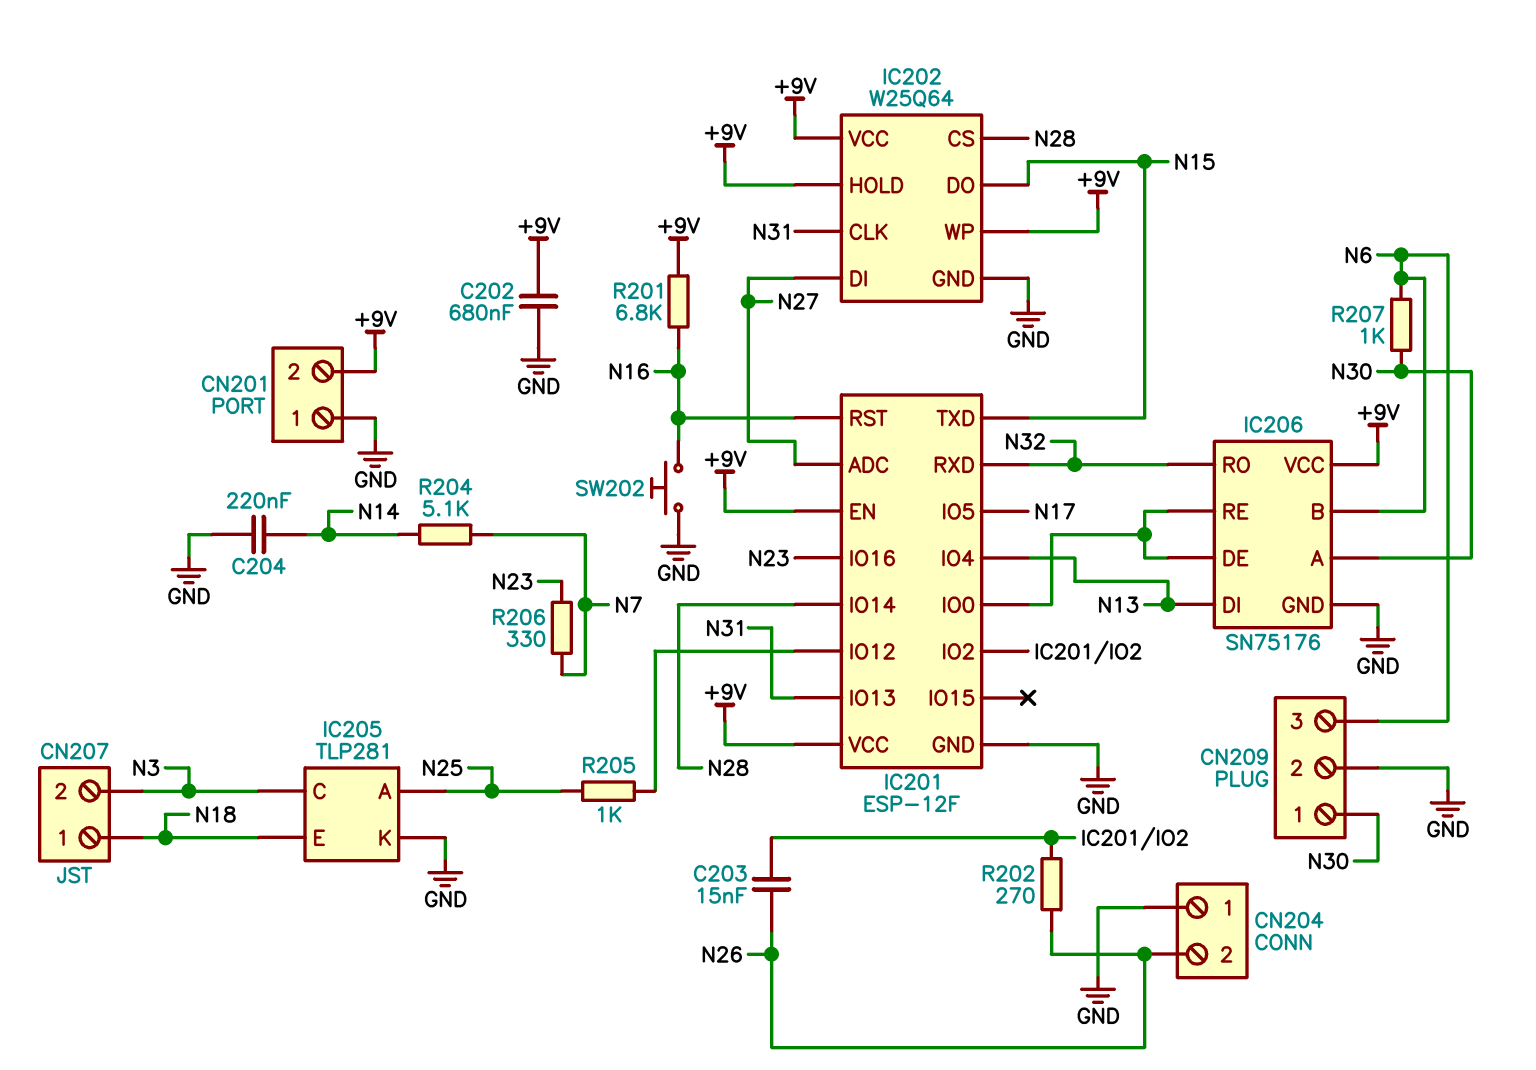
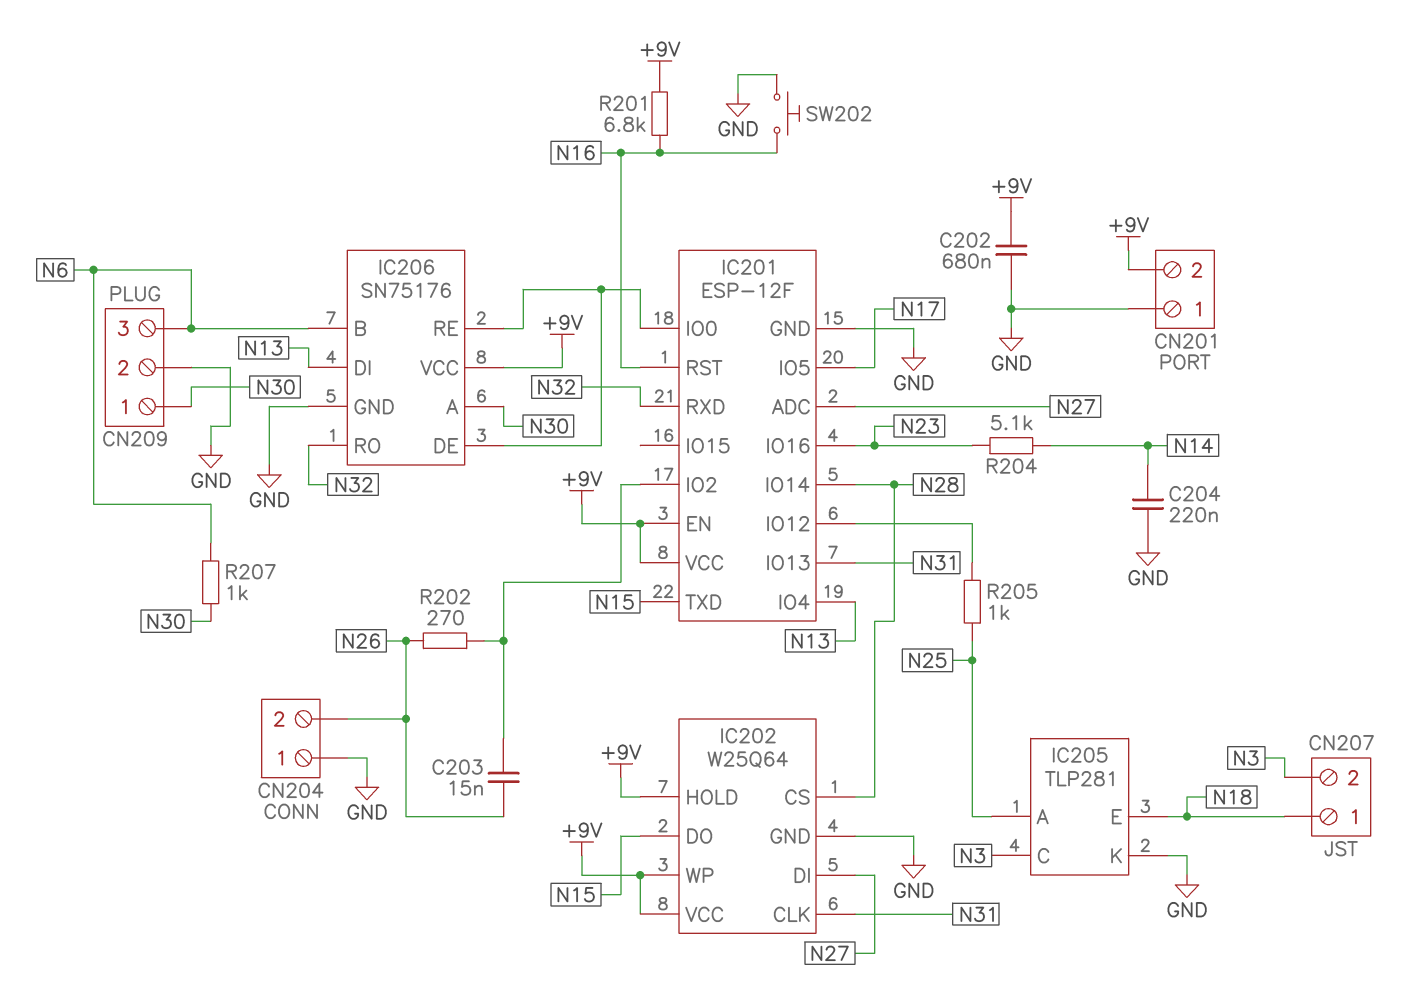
R204: 5.1k (N7, N14) -> 5.1k (N14, N23)
R206: 330 (N7, N23) -> none

